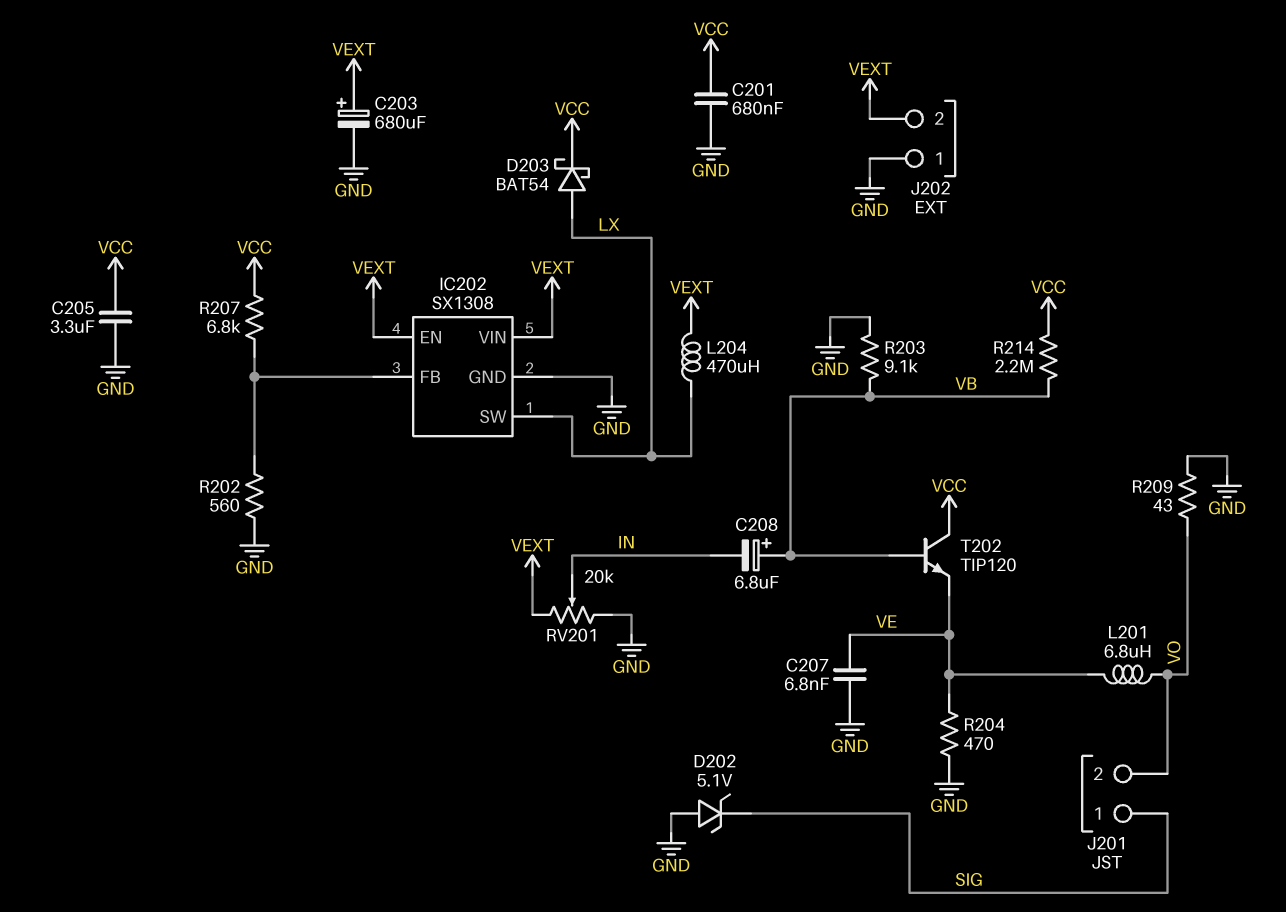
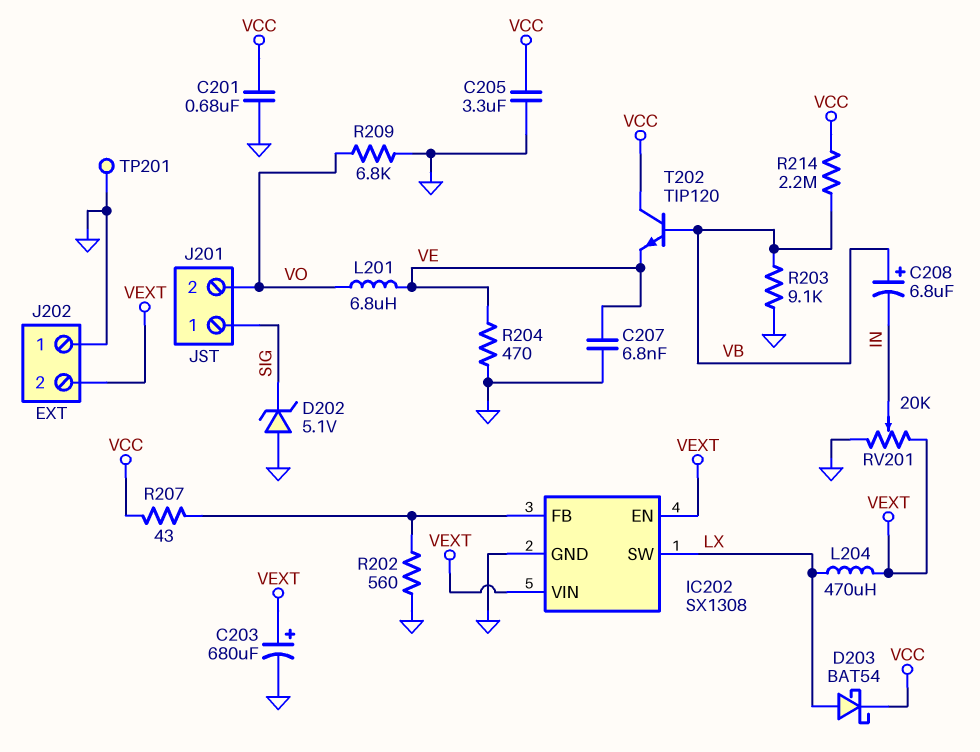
R207: 6.8k (IC202/FB, VCC) -> 43 (IC202/FB, VCC)
R209: 43 (GND, VO) -> 6.8k (GND, VO)
TP201: none -> test point (GND)

